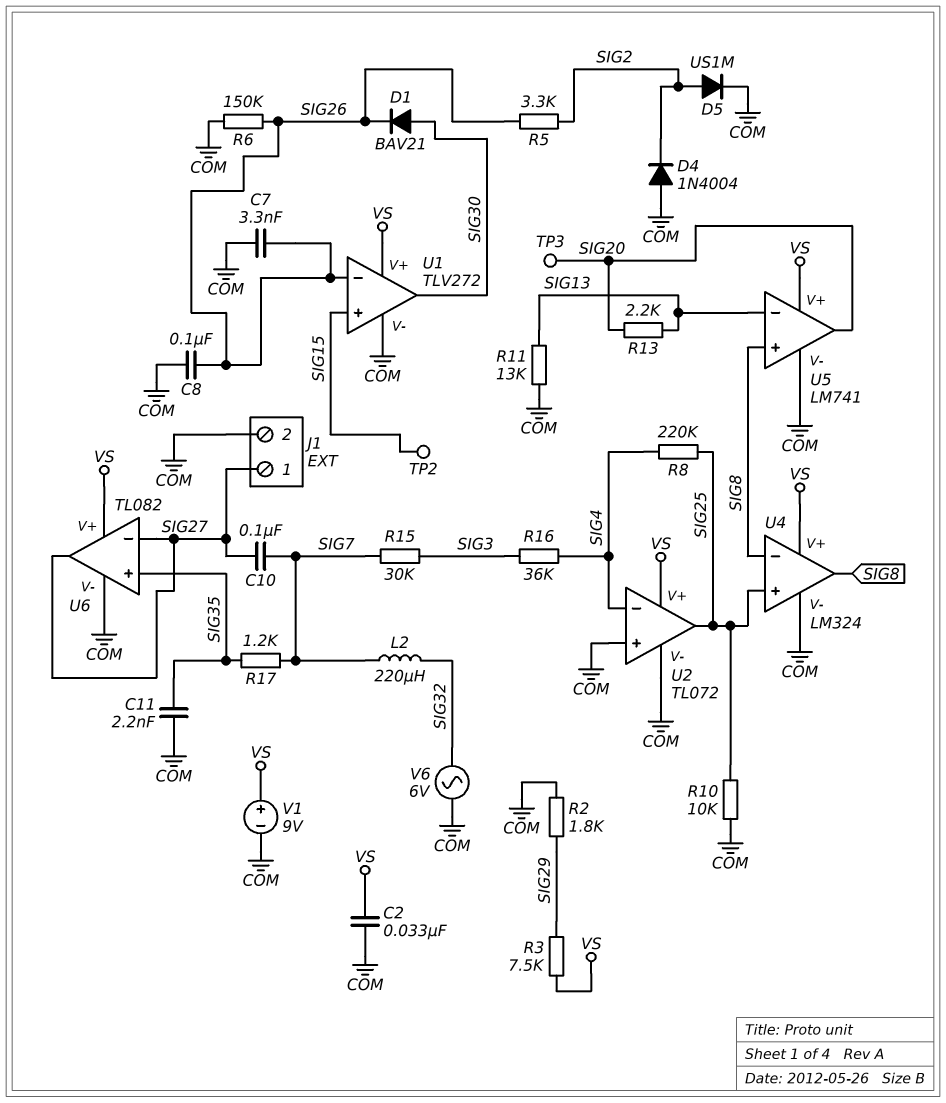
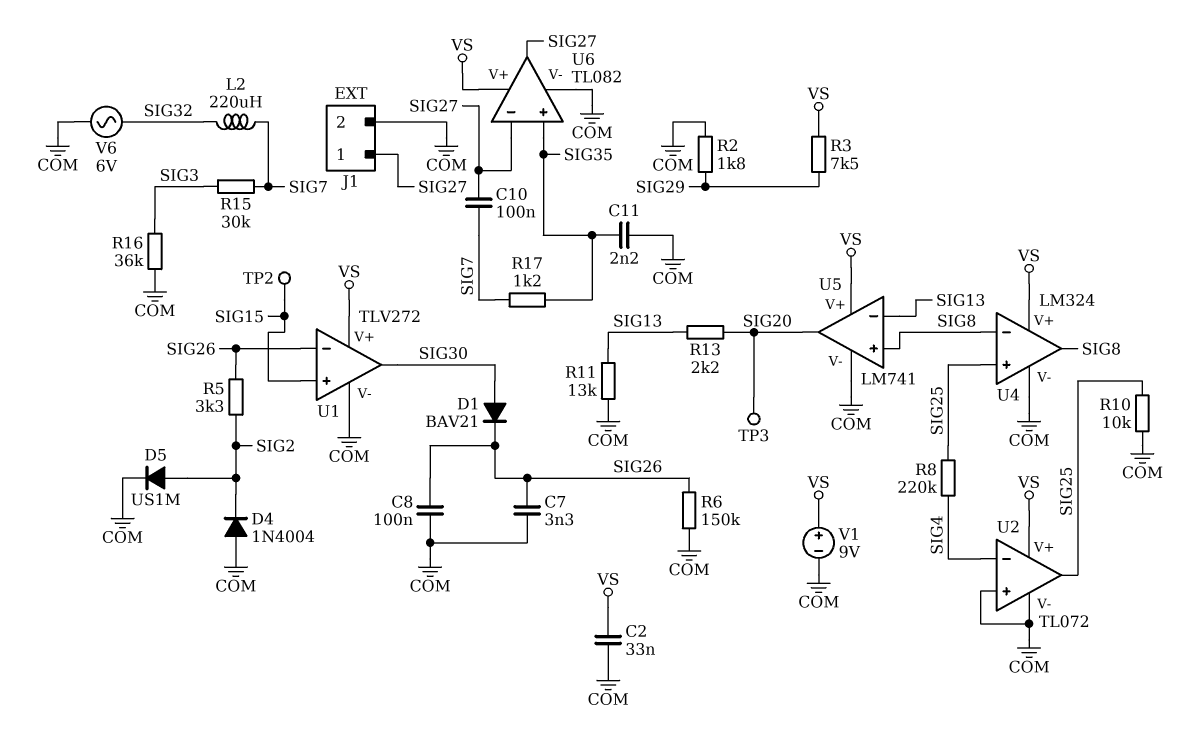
R16: 36k (SIG3, SIG4) -> 36k (COM, SIG3)

